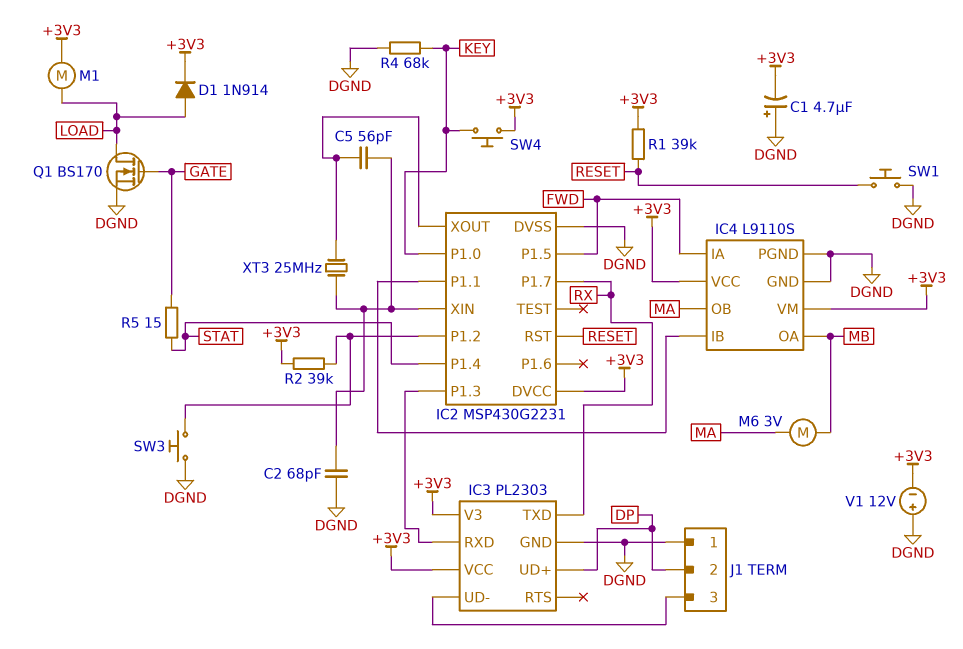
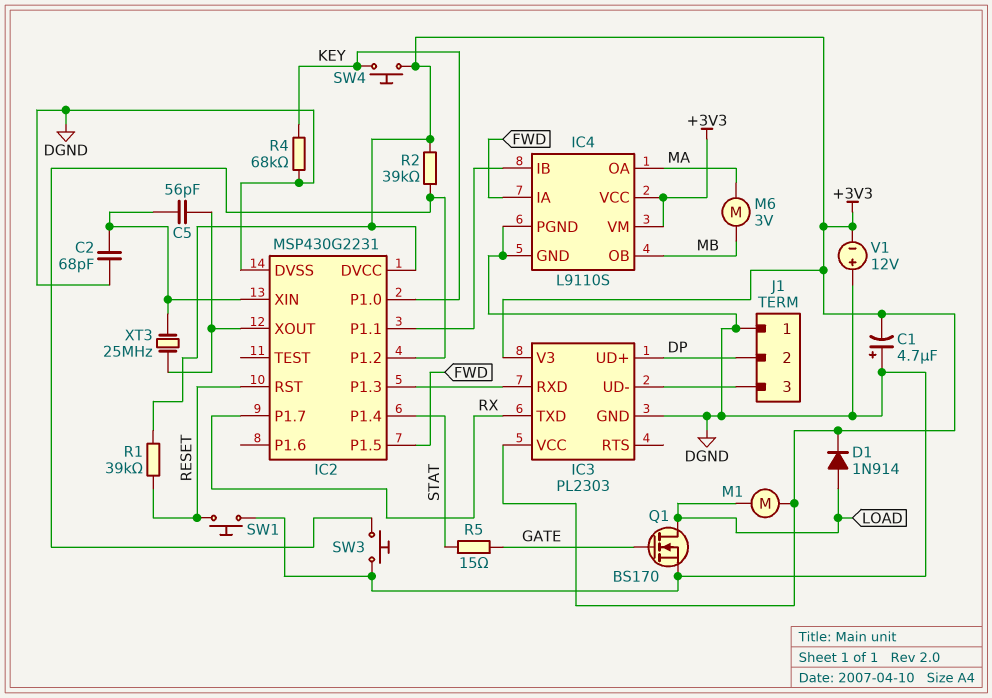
IC4 pin OA: MB -> MA
IC4 pin OB: MA -> MB

